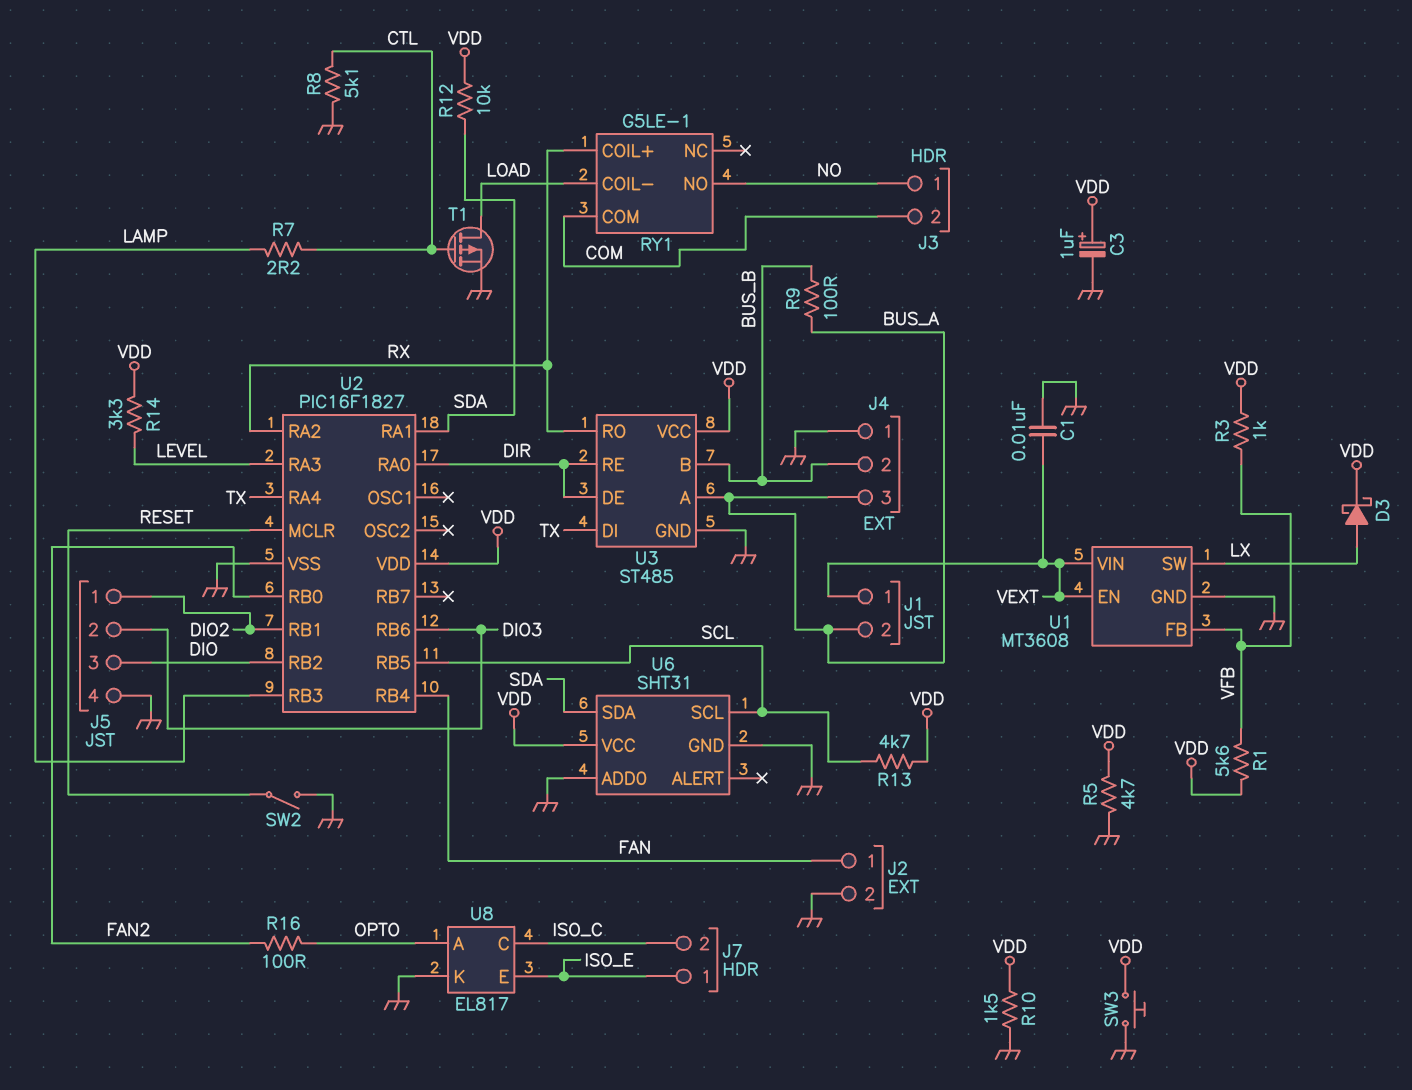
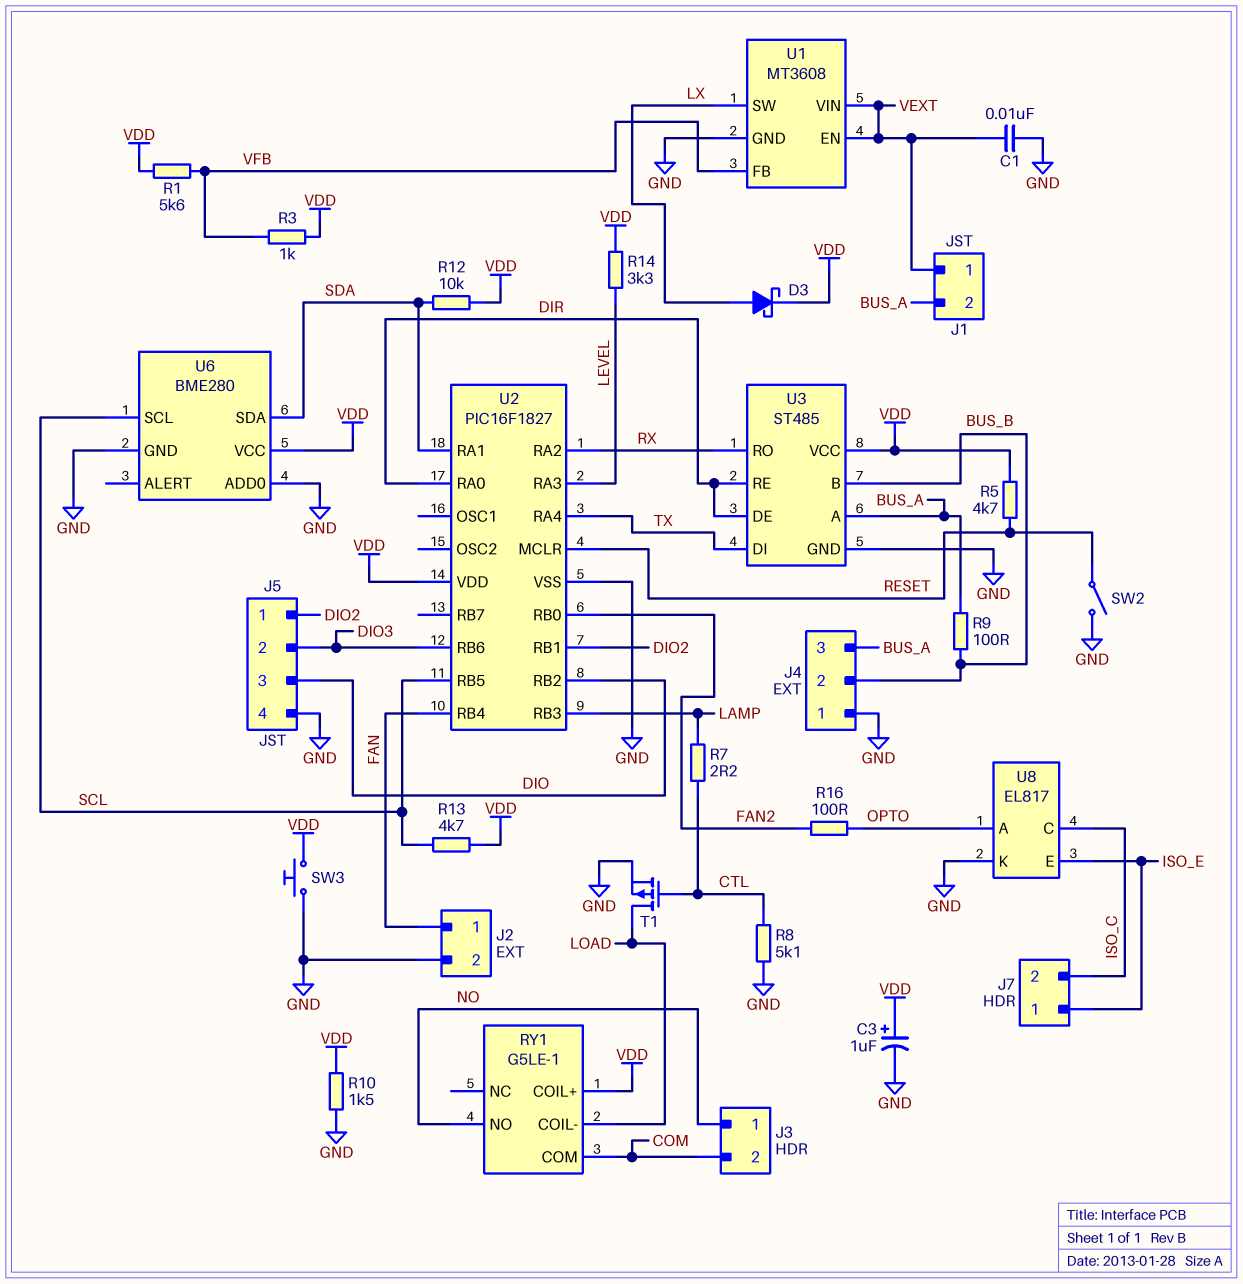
R5: 4.7k (GND, VDD) -> 4.7k (RESET, VDD)
RY1 pin COIL+: RX -> VDD
U6: SHT31 -> BME280

